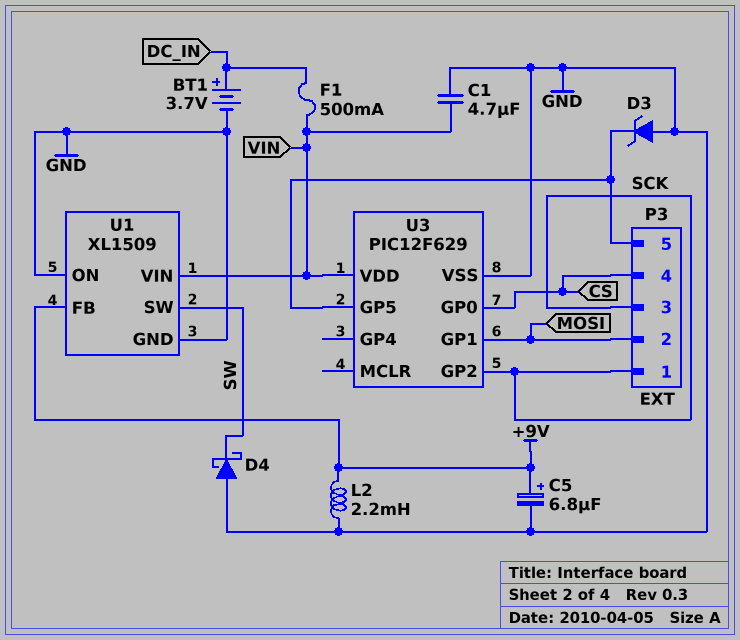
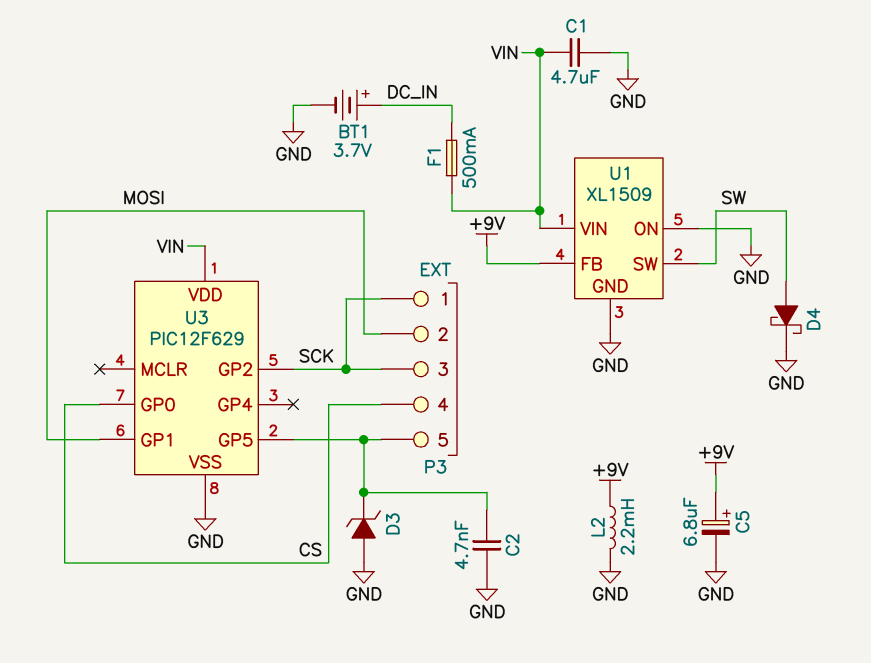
C2: none -> 4.7nF (GND, P3/5)
D4: schottky (A GND, K SW) -> schottky (A SW, K GND)

